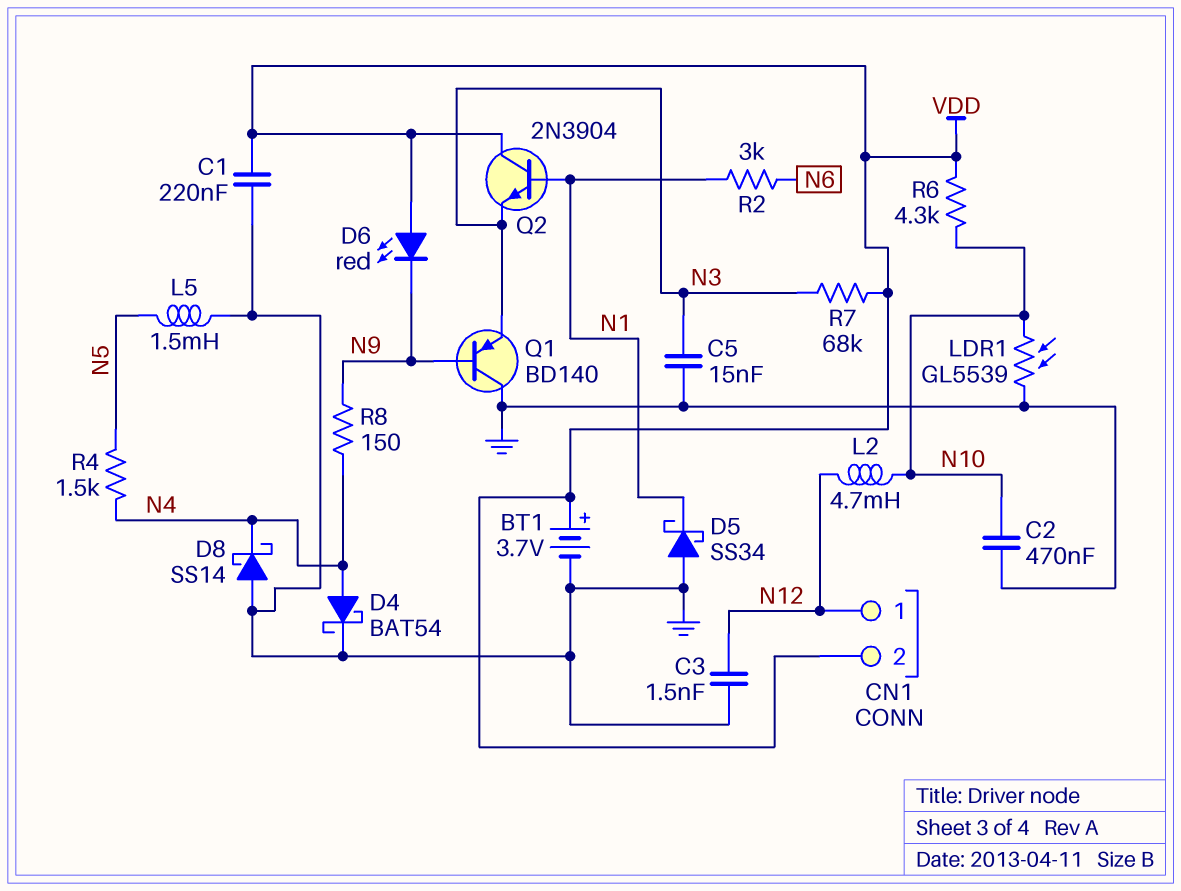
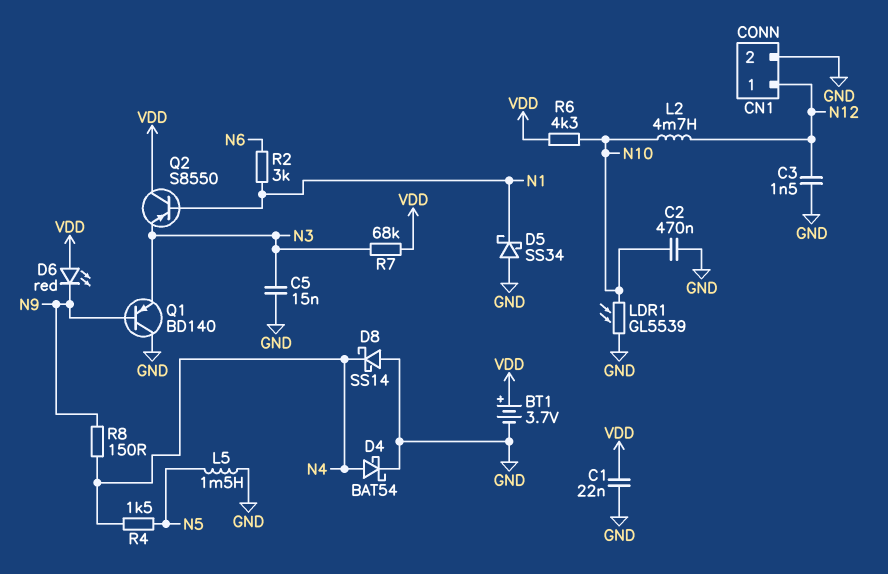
C1: 220nF (GND, VDD) -> 22nF (GND, VDD)
CN1 pin 2: VDD -> GND
Q2: NPN 2N3904 (B N1, C VDD, E N3) -> PNP S8550 (B N1, C VDD, E N3)

